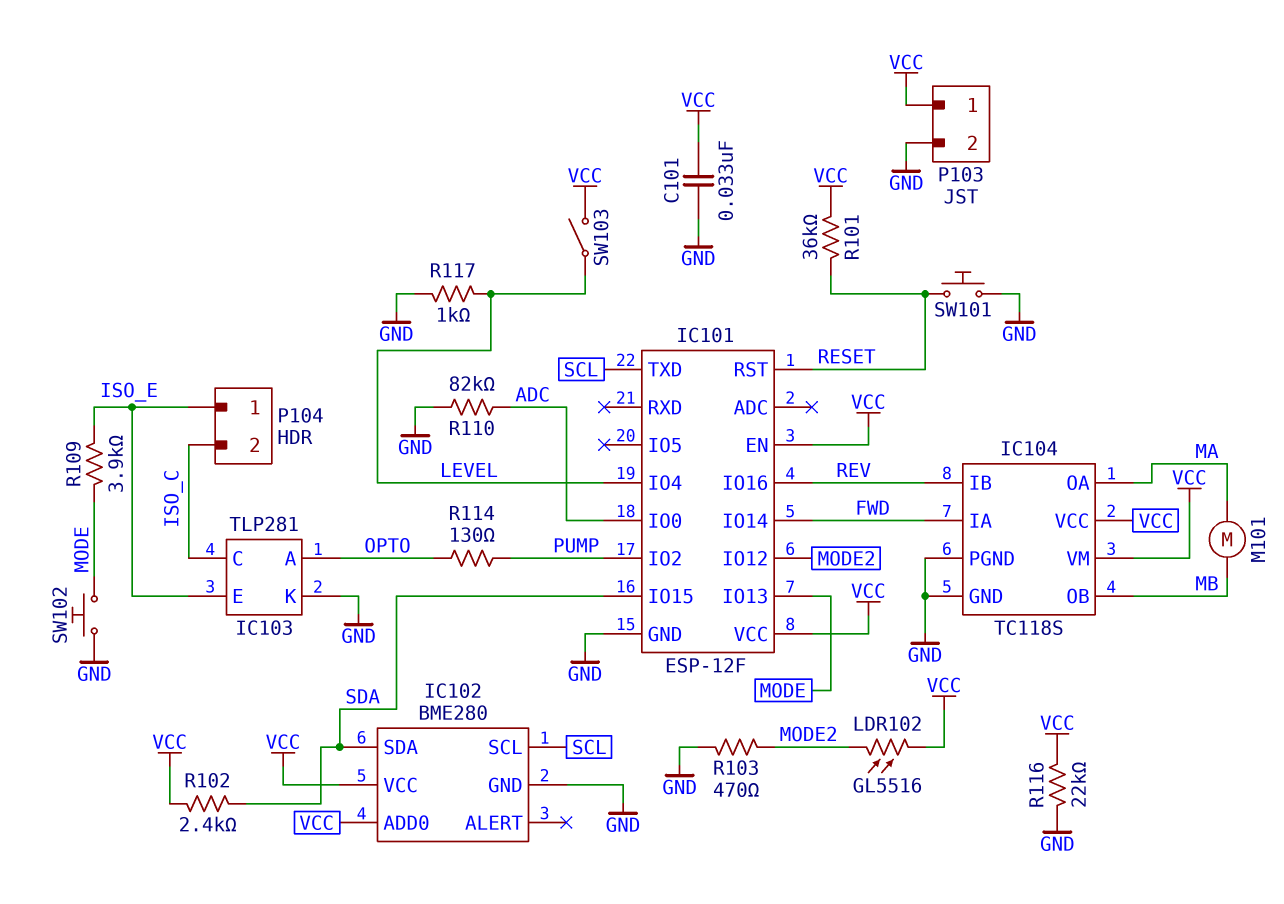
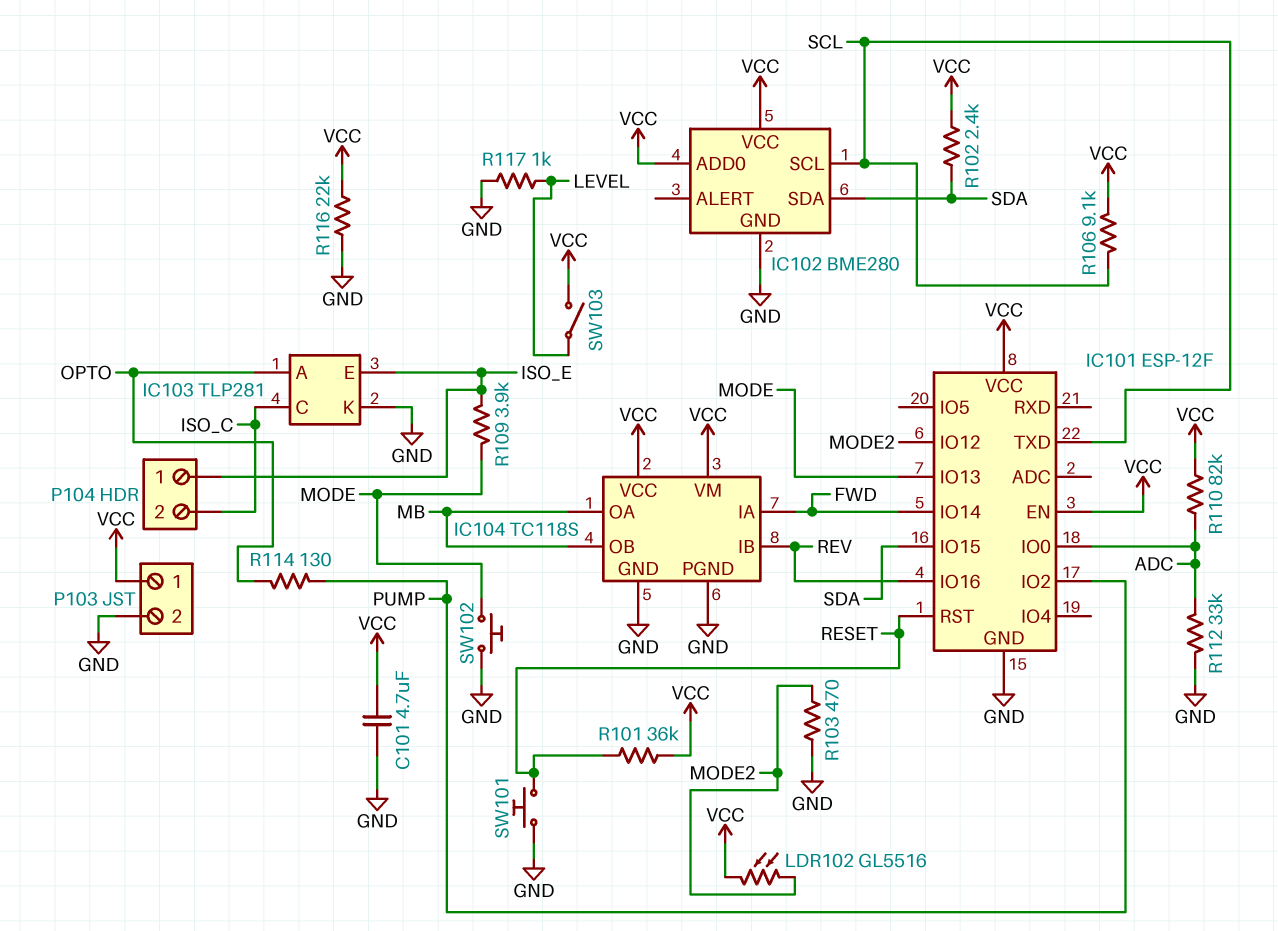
C101: 33nF (GND, VCC) -> 4.7uF (GND, VCC)
IC101 pin IO4: LEVEL -> none
IC104 pin OA: MA -> MB
M101: motor (MA, MB) -> none
R106: none -> 9.1k (SCL, VCC)
R110: 82k (ADC, GND) -> 82k (ADC, VCC)
R112: none -> 33k (ADC, GND)

